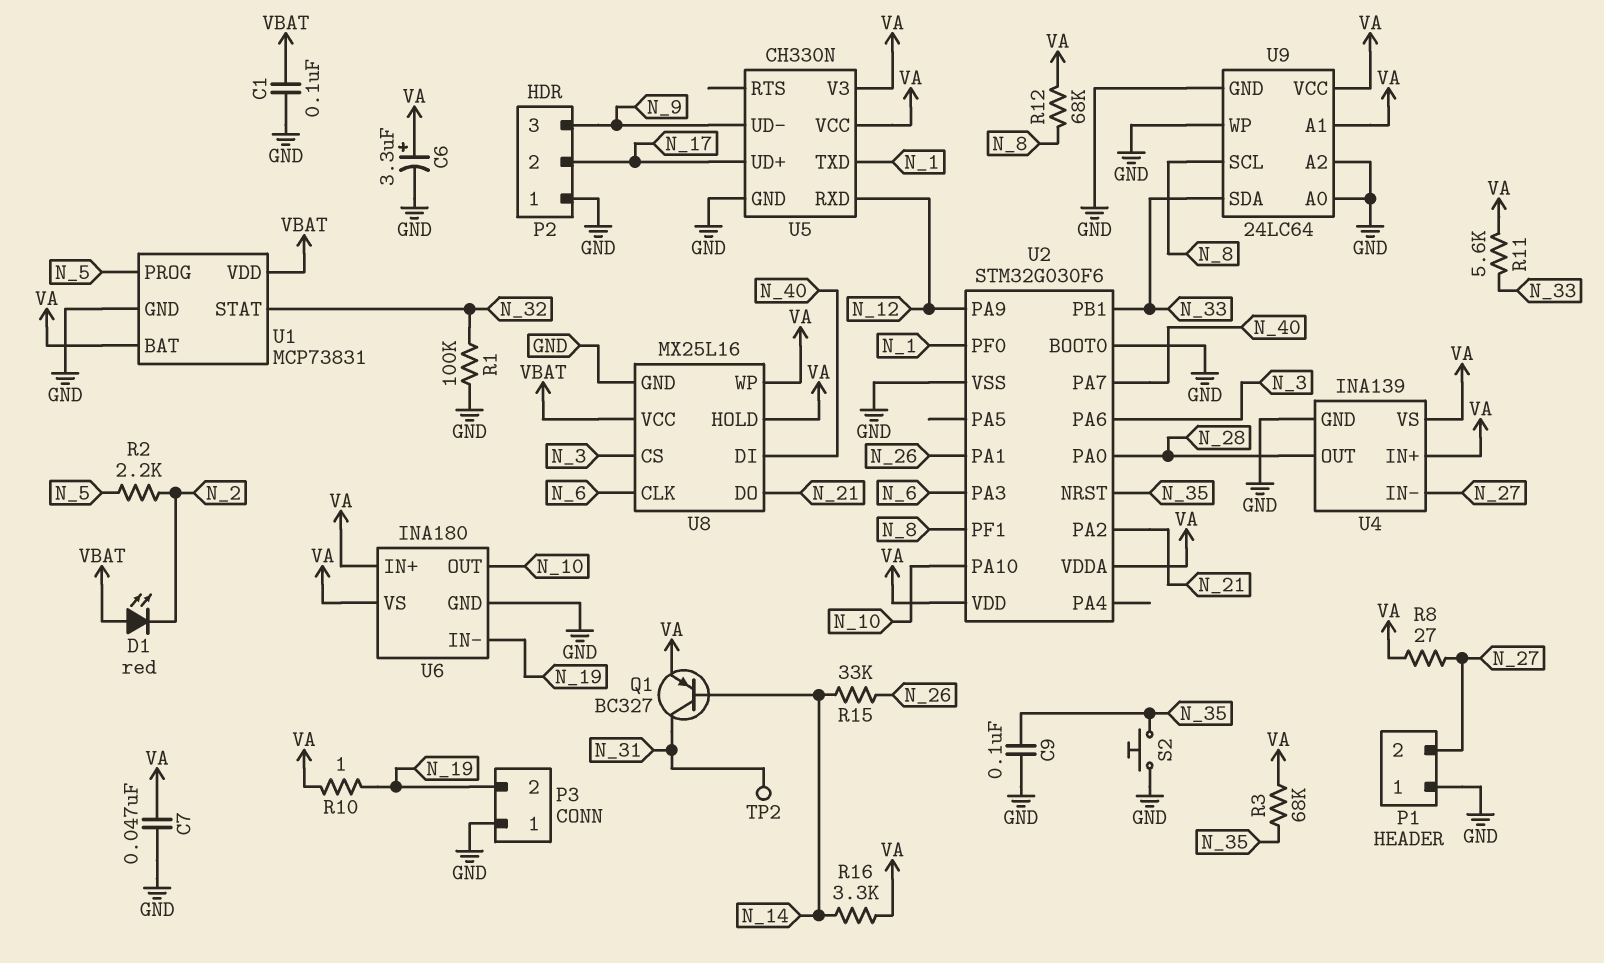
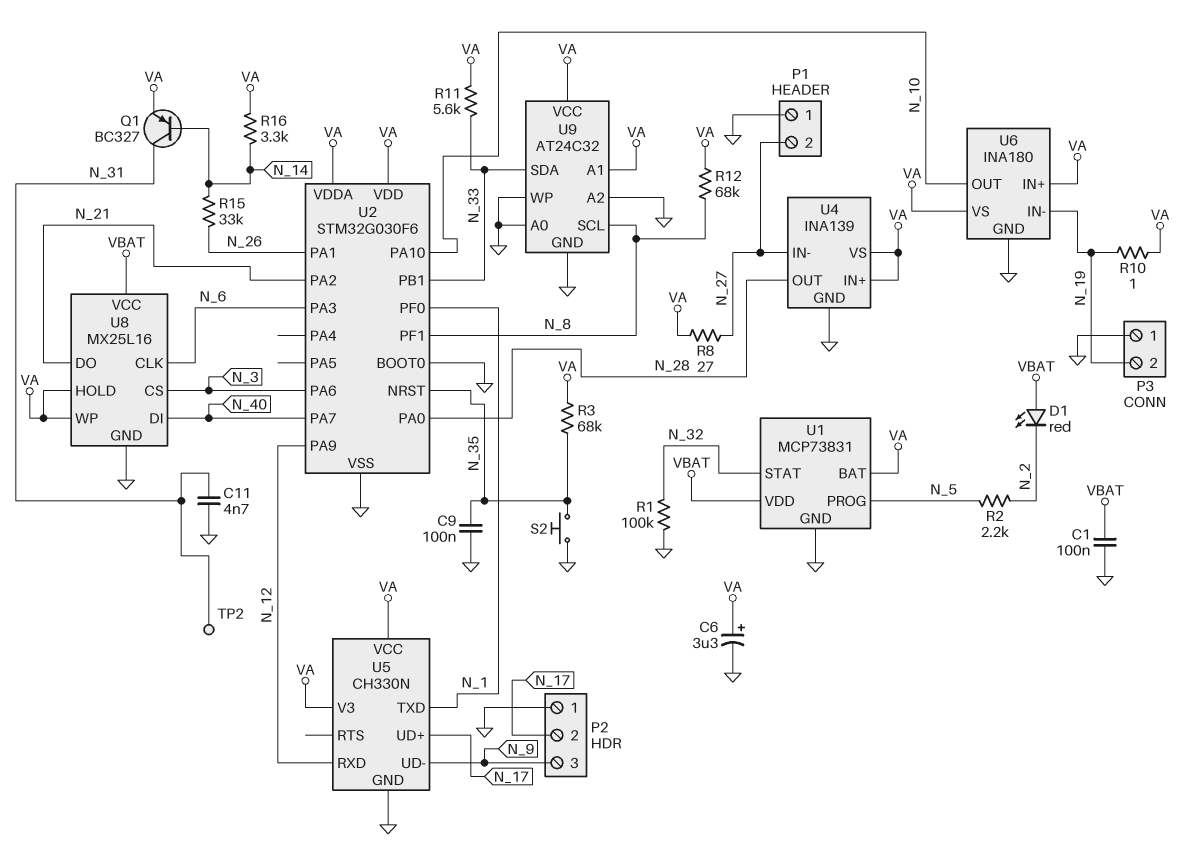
C7: 47nF (GND, VA) -> none
C11: none -> 4.7nF (GND, N_31)
U9: 24LC64 -> AT24C32

